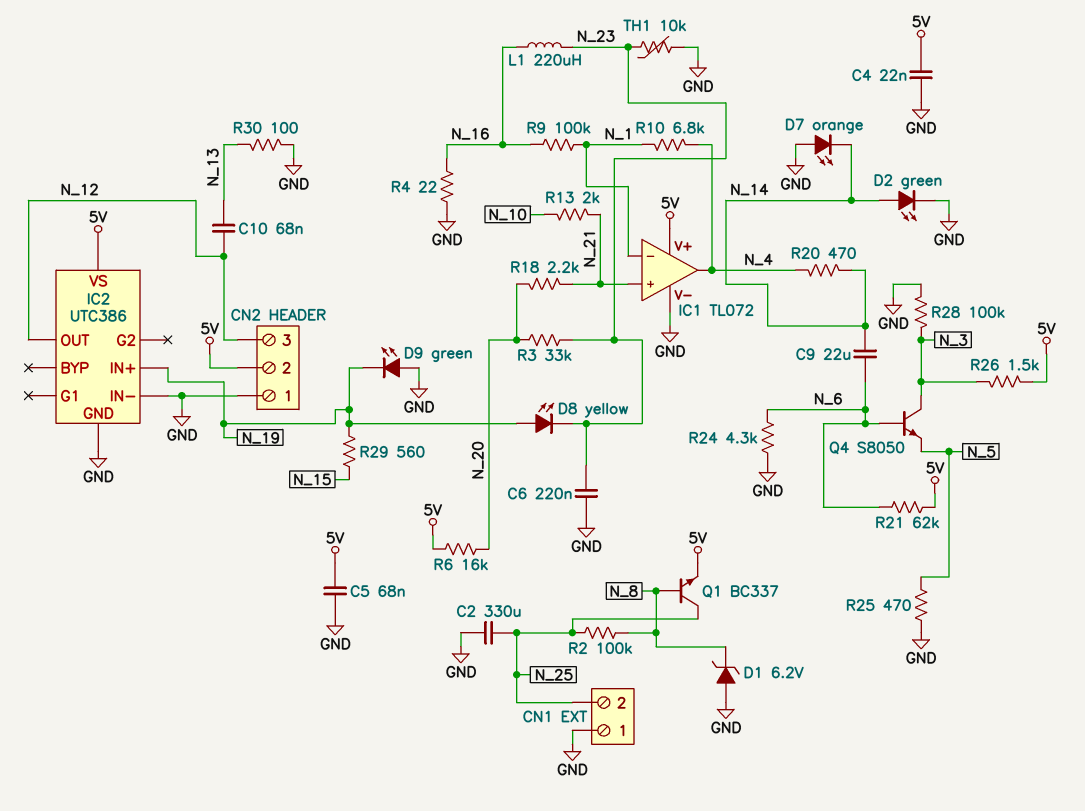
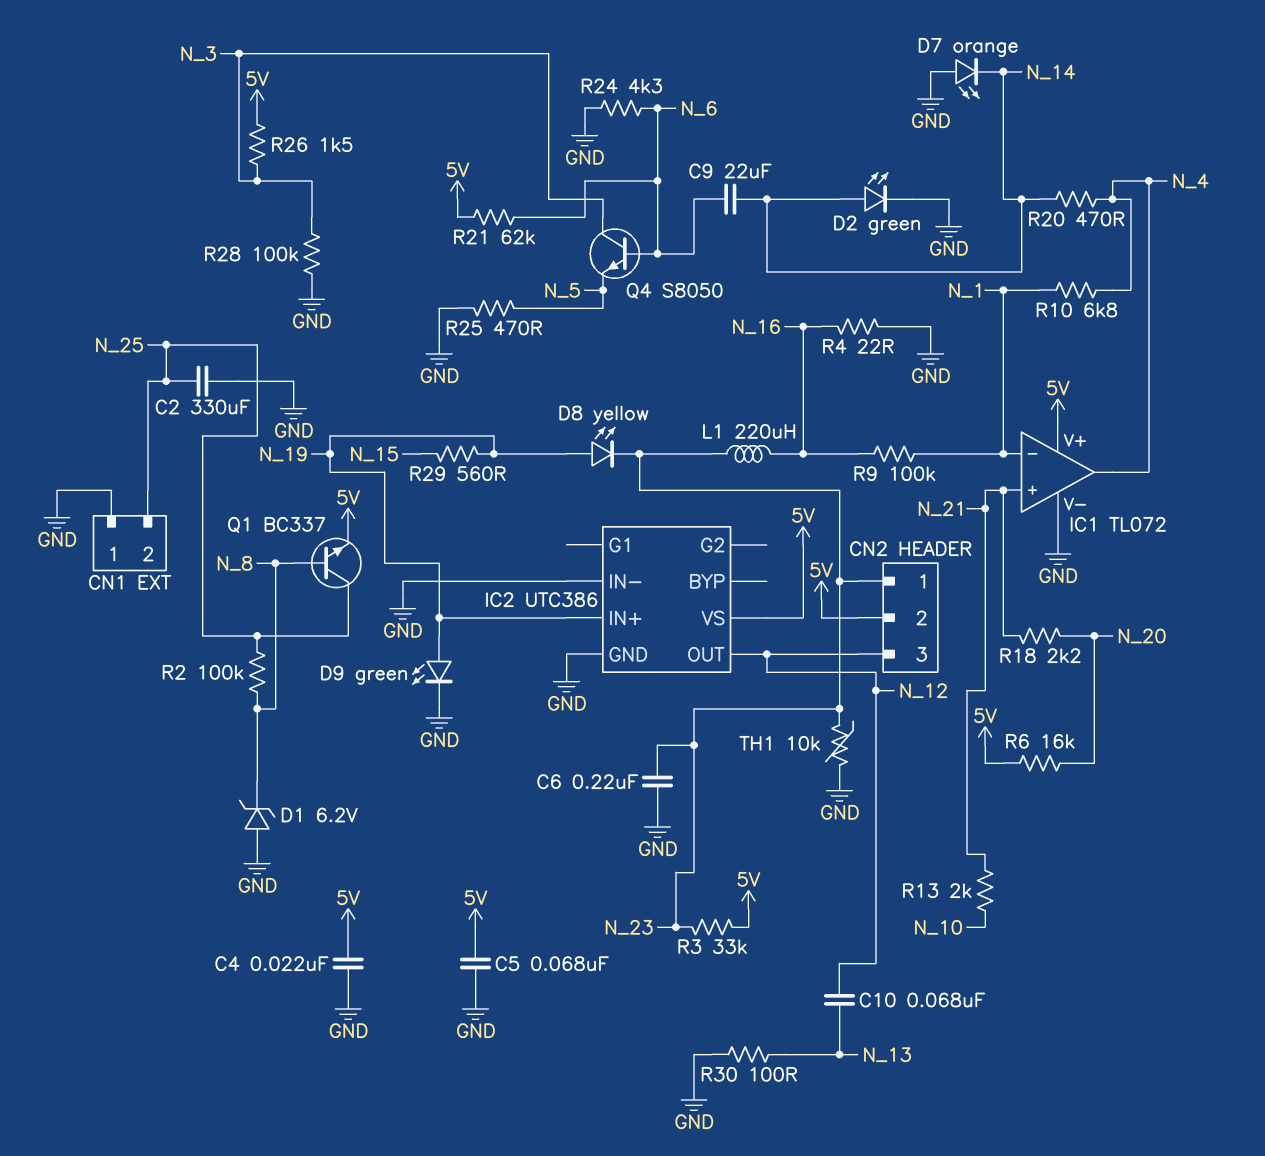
CN2 pin 1: GND -> N_23
D9: LED green (A GND, K N_19) -> LED green (A N_19, K GND)
R3: 33k (N_20, N_23) -> 33k (5V, N_23)

